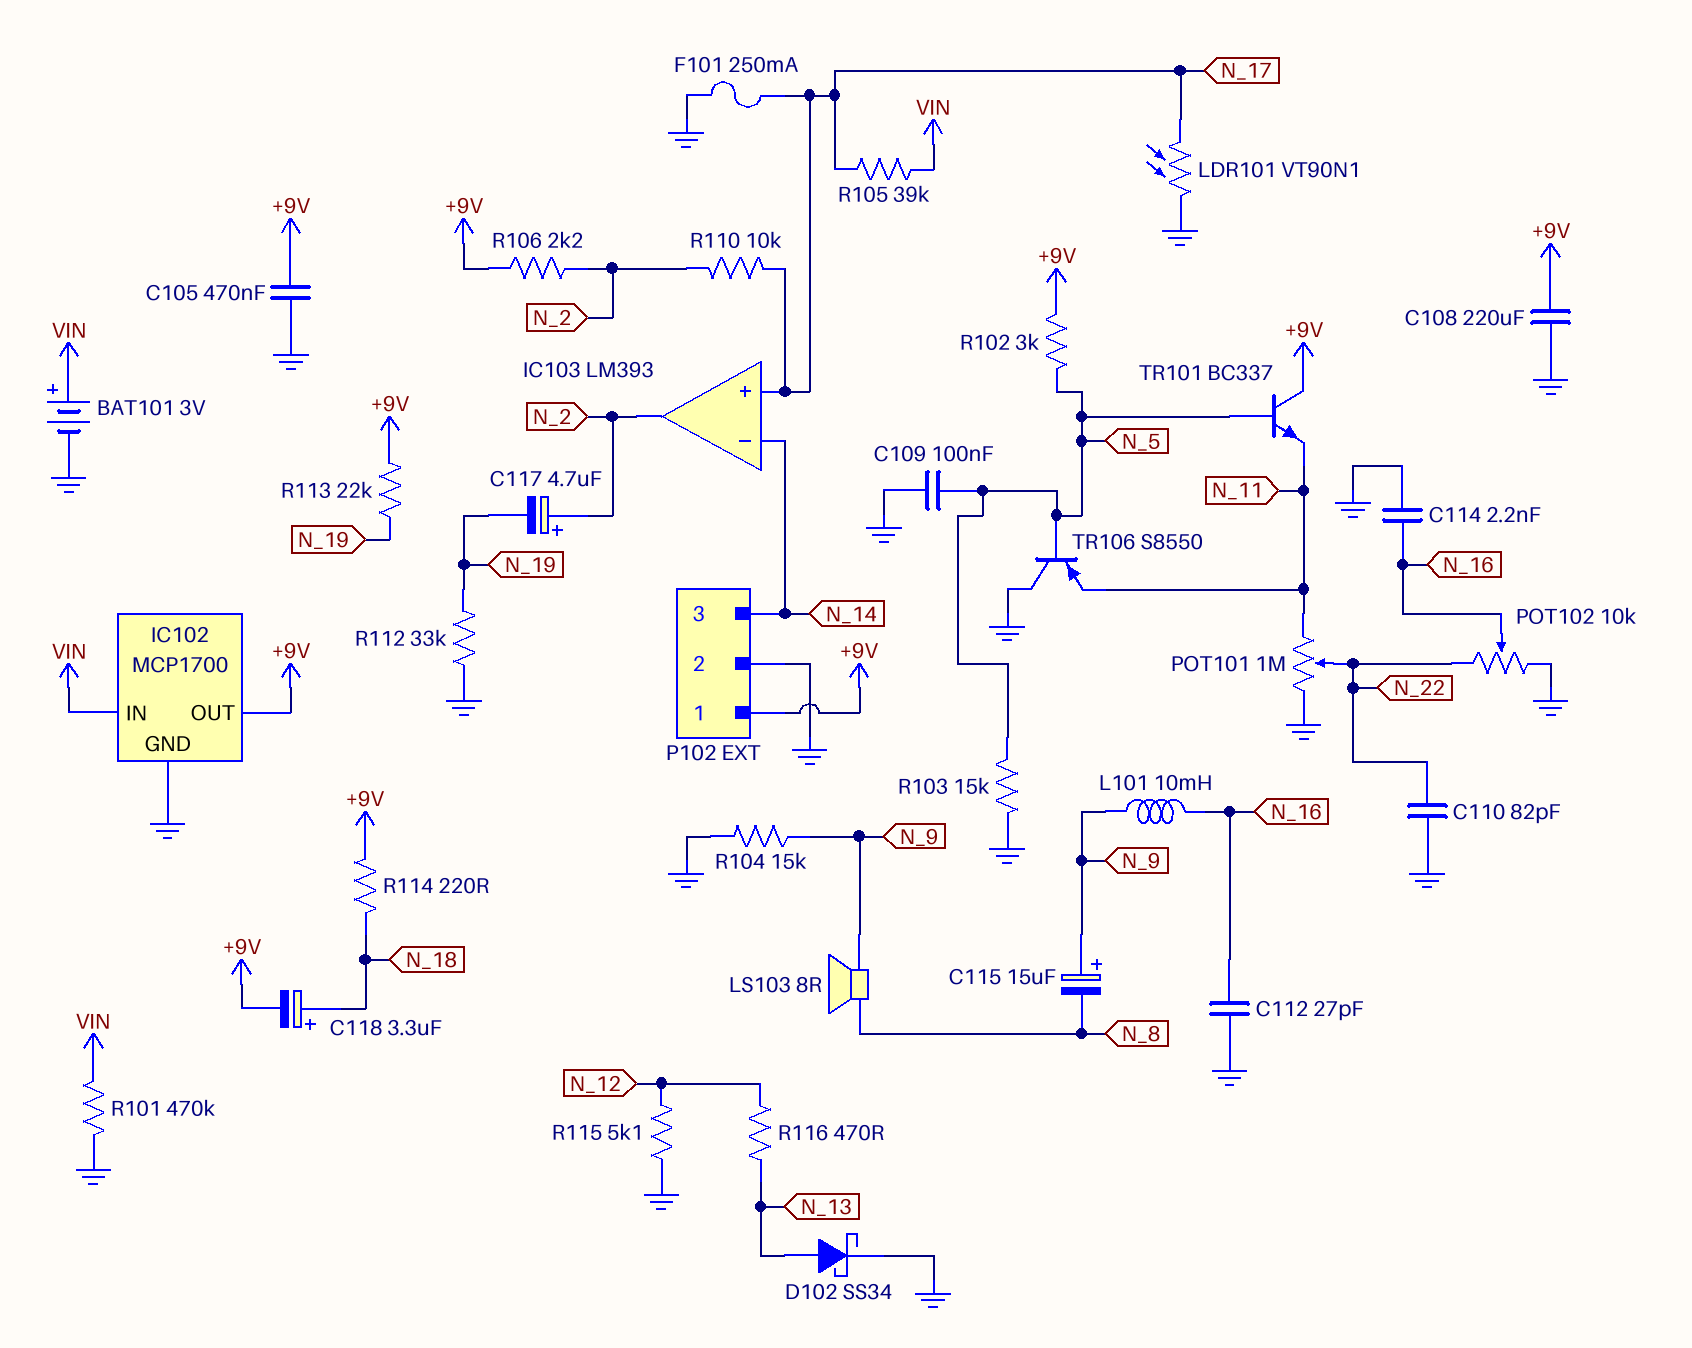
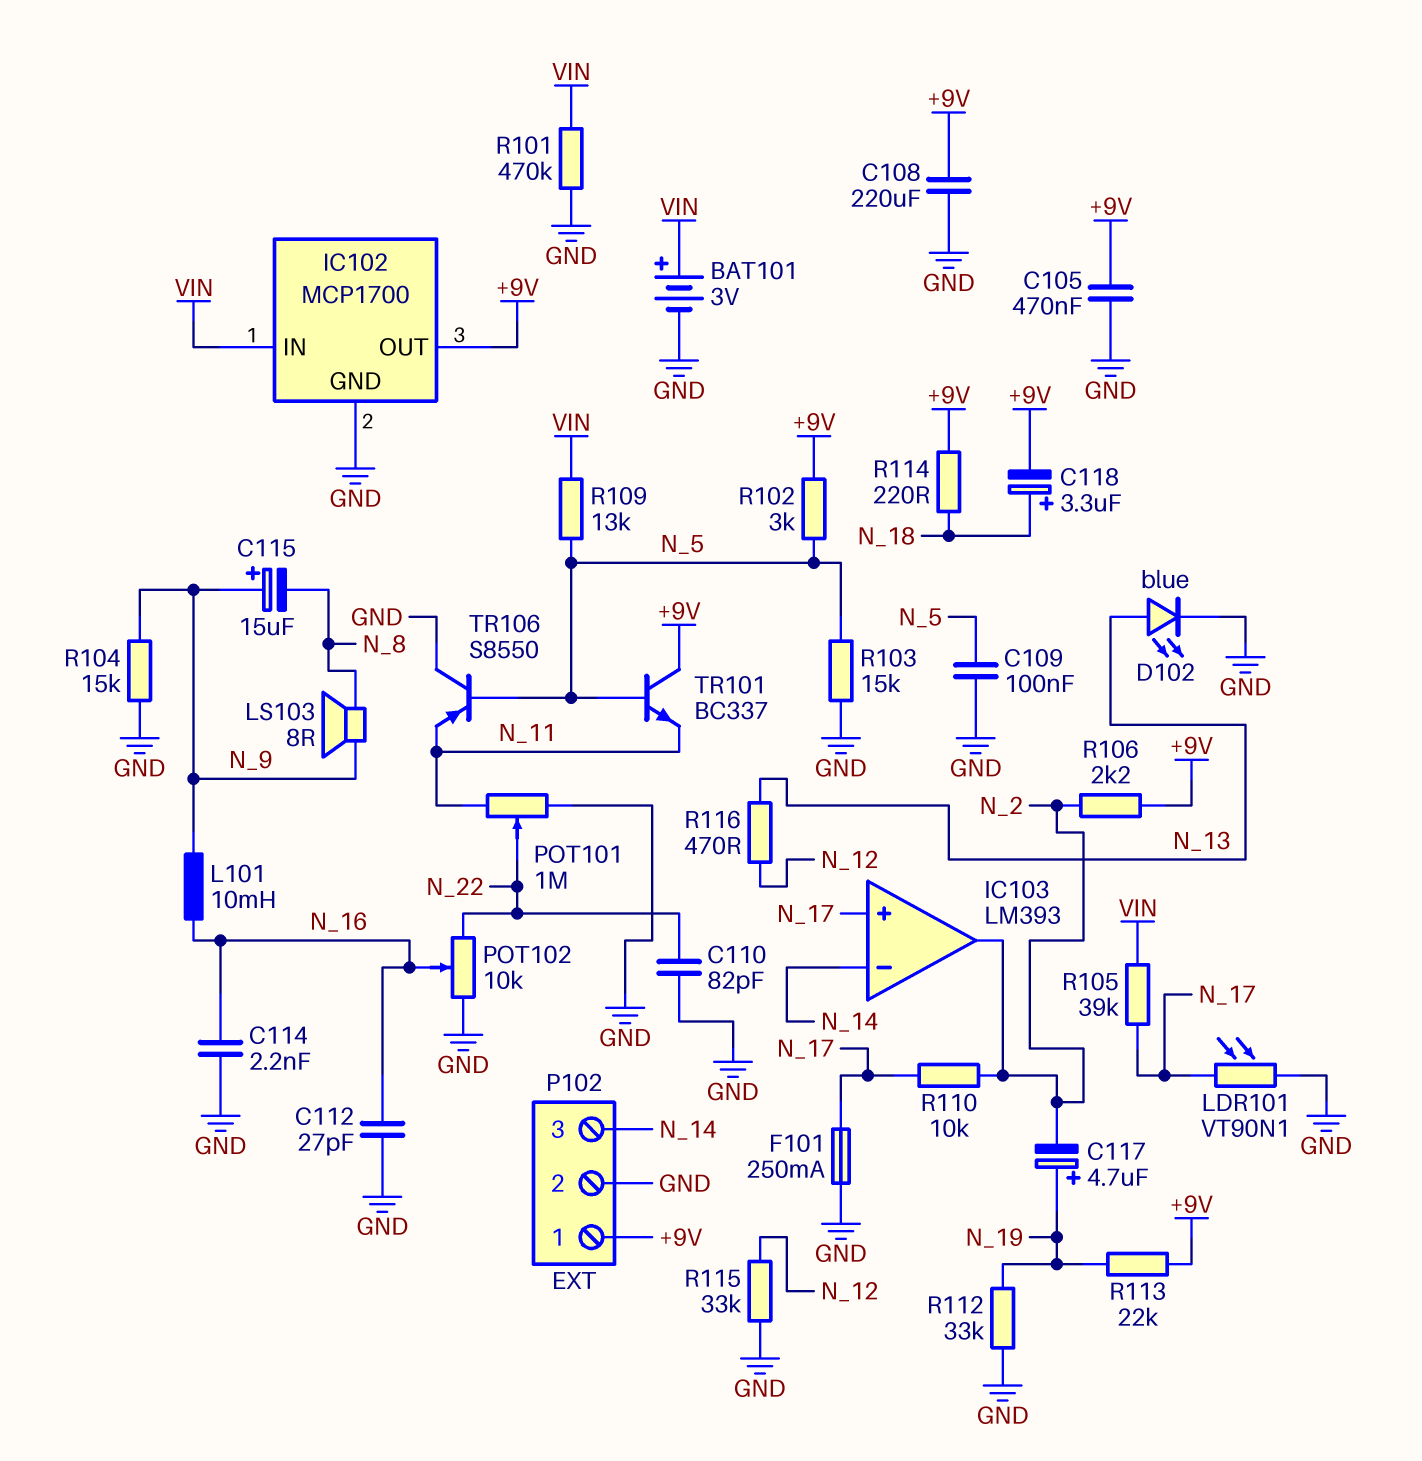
C117: 4.7uF (plus N_2, minus N_19) -> 4.7uF (plus N_19, minus N_2)
D102: schottky SS34 (A N_13, K GND) -> LED blue (A N_13, K GND)
R109: none -> 13k (N_5, VIN)
R115: 5.1k (GND, N_12) -> 33k (GND, N_12)

